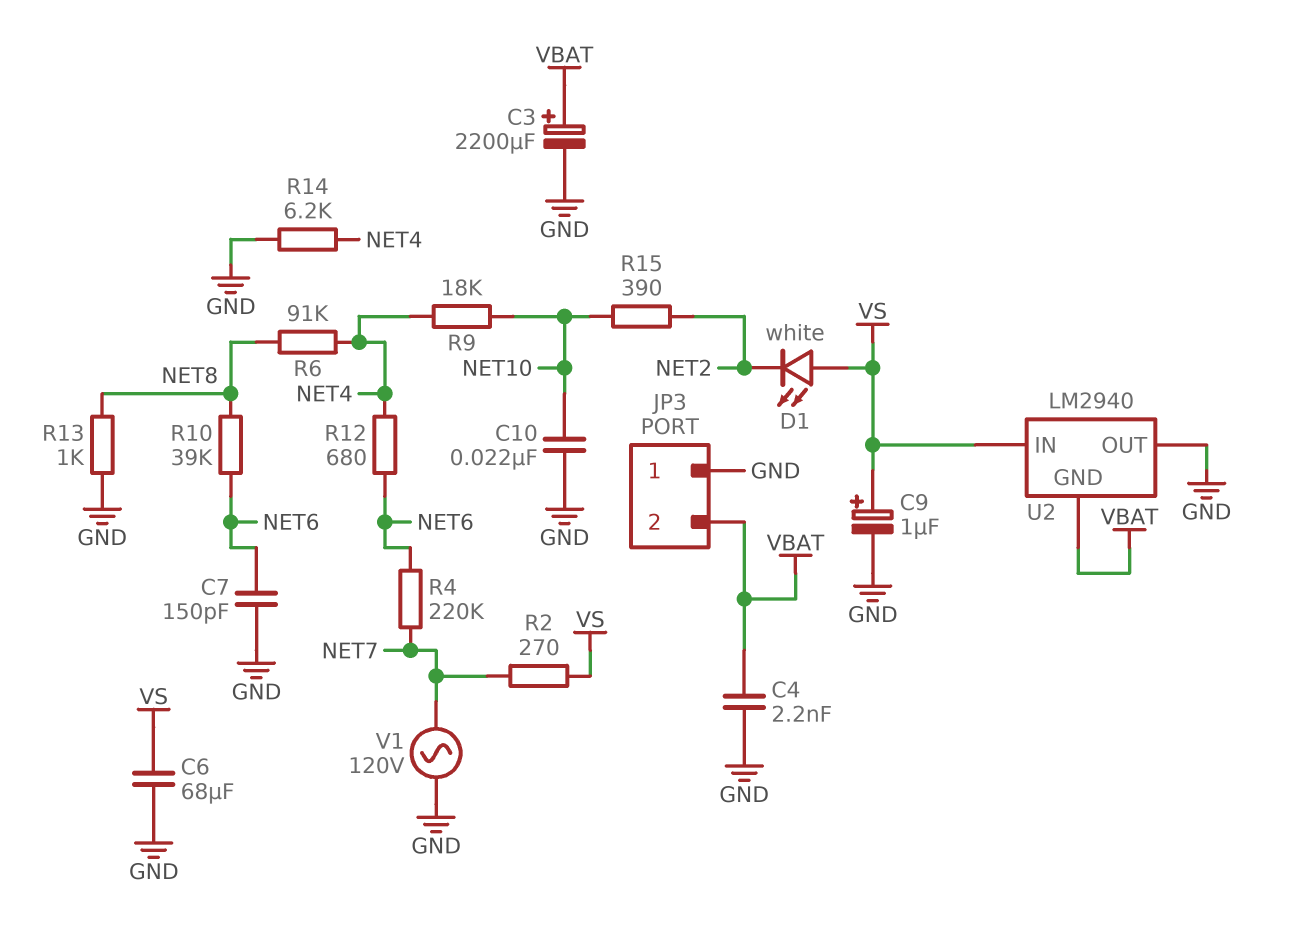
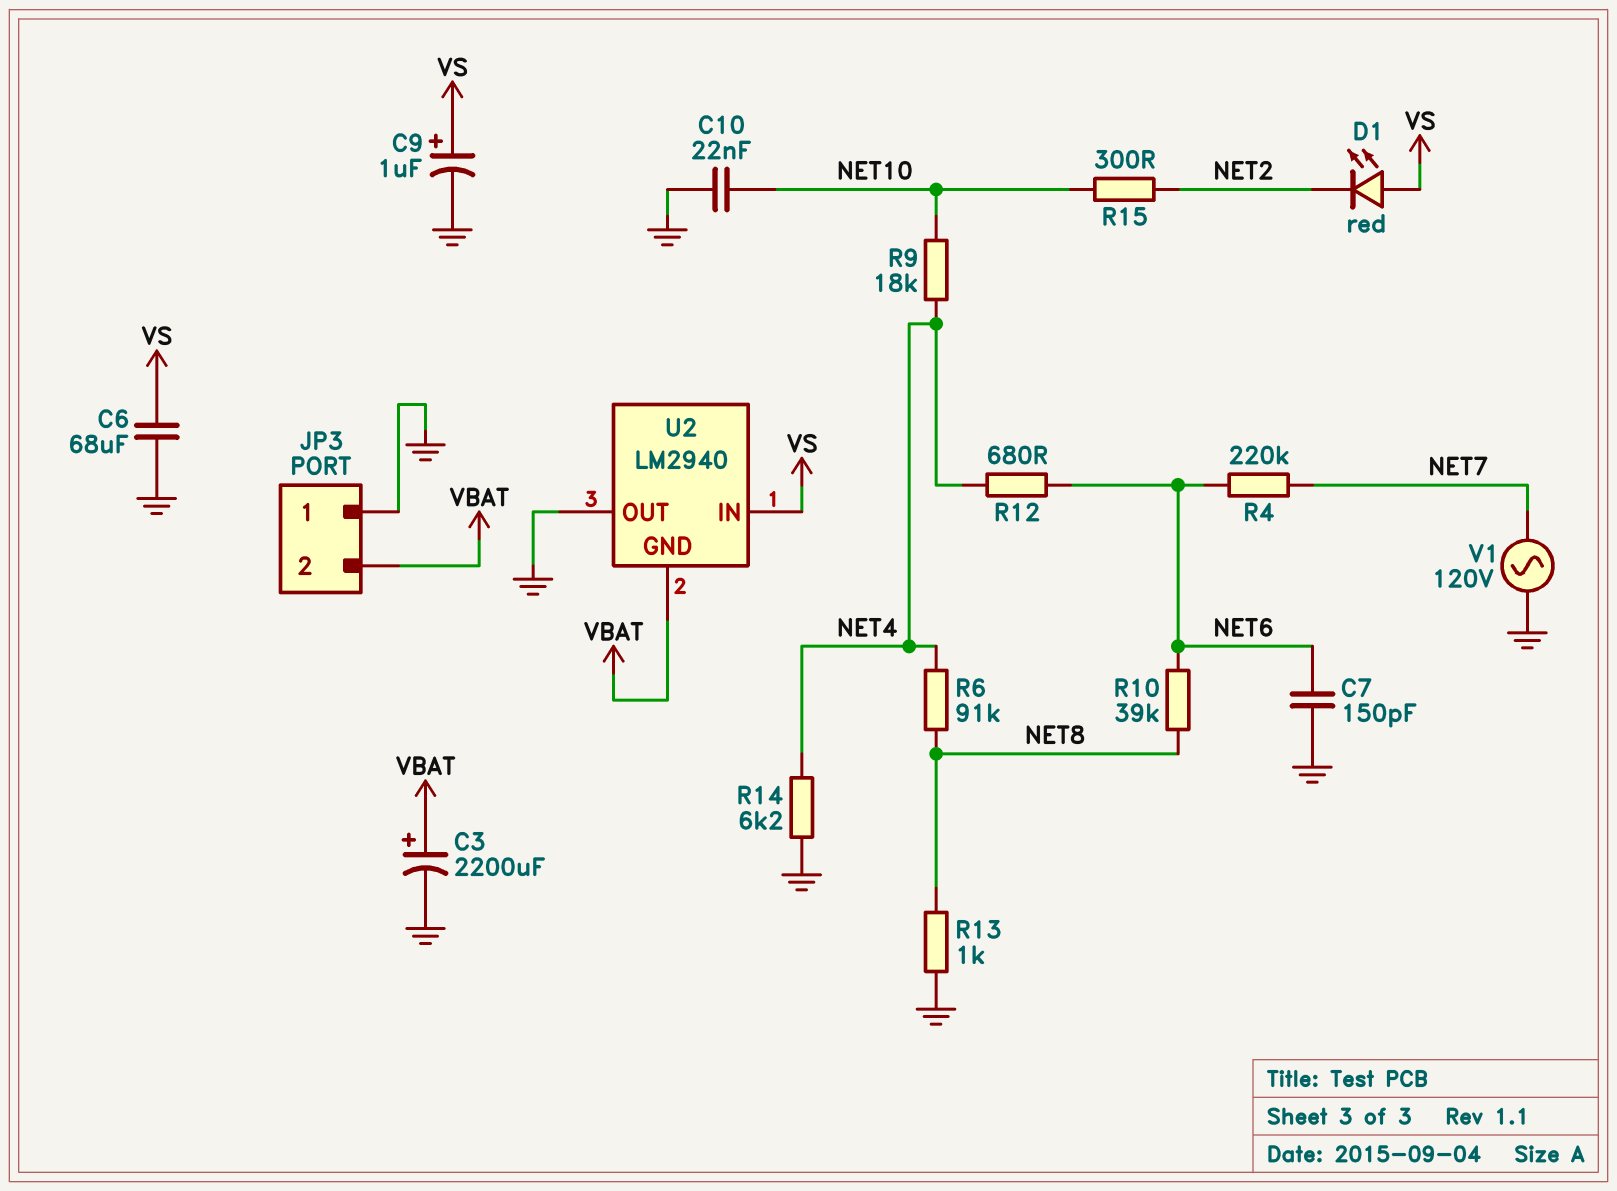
C4: 2.2nF (GND, VBAT) -> none
D1: LED white (A VS, K NET2) -> LED red (A VS, K NET2)
R2: 270 (NET7, VS) -> none
R15: 390 (NET2, NET10) -> 300 (NET2, NET10)

